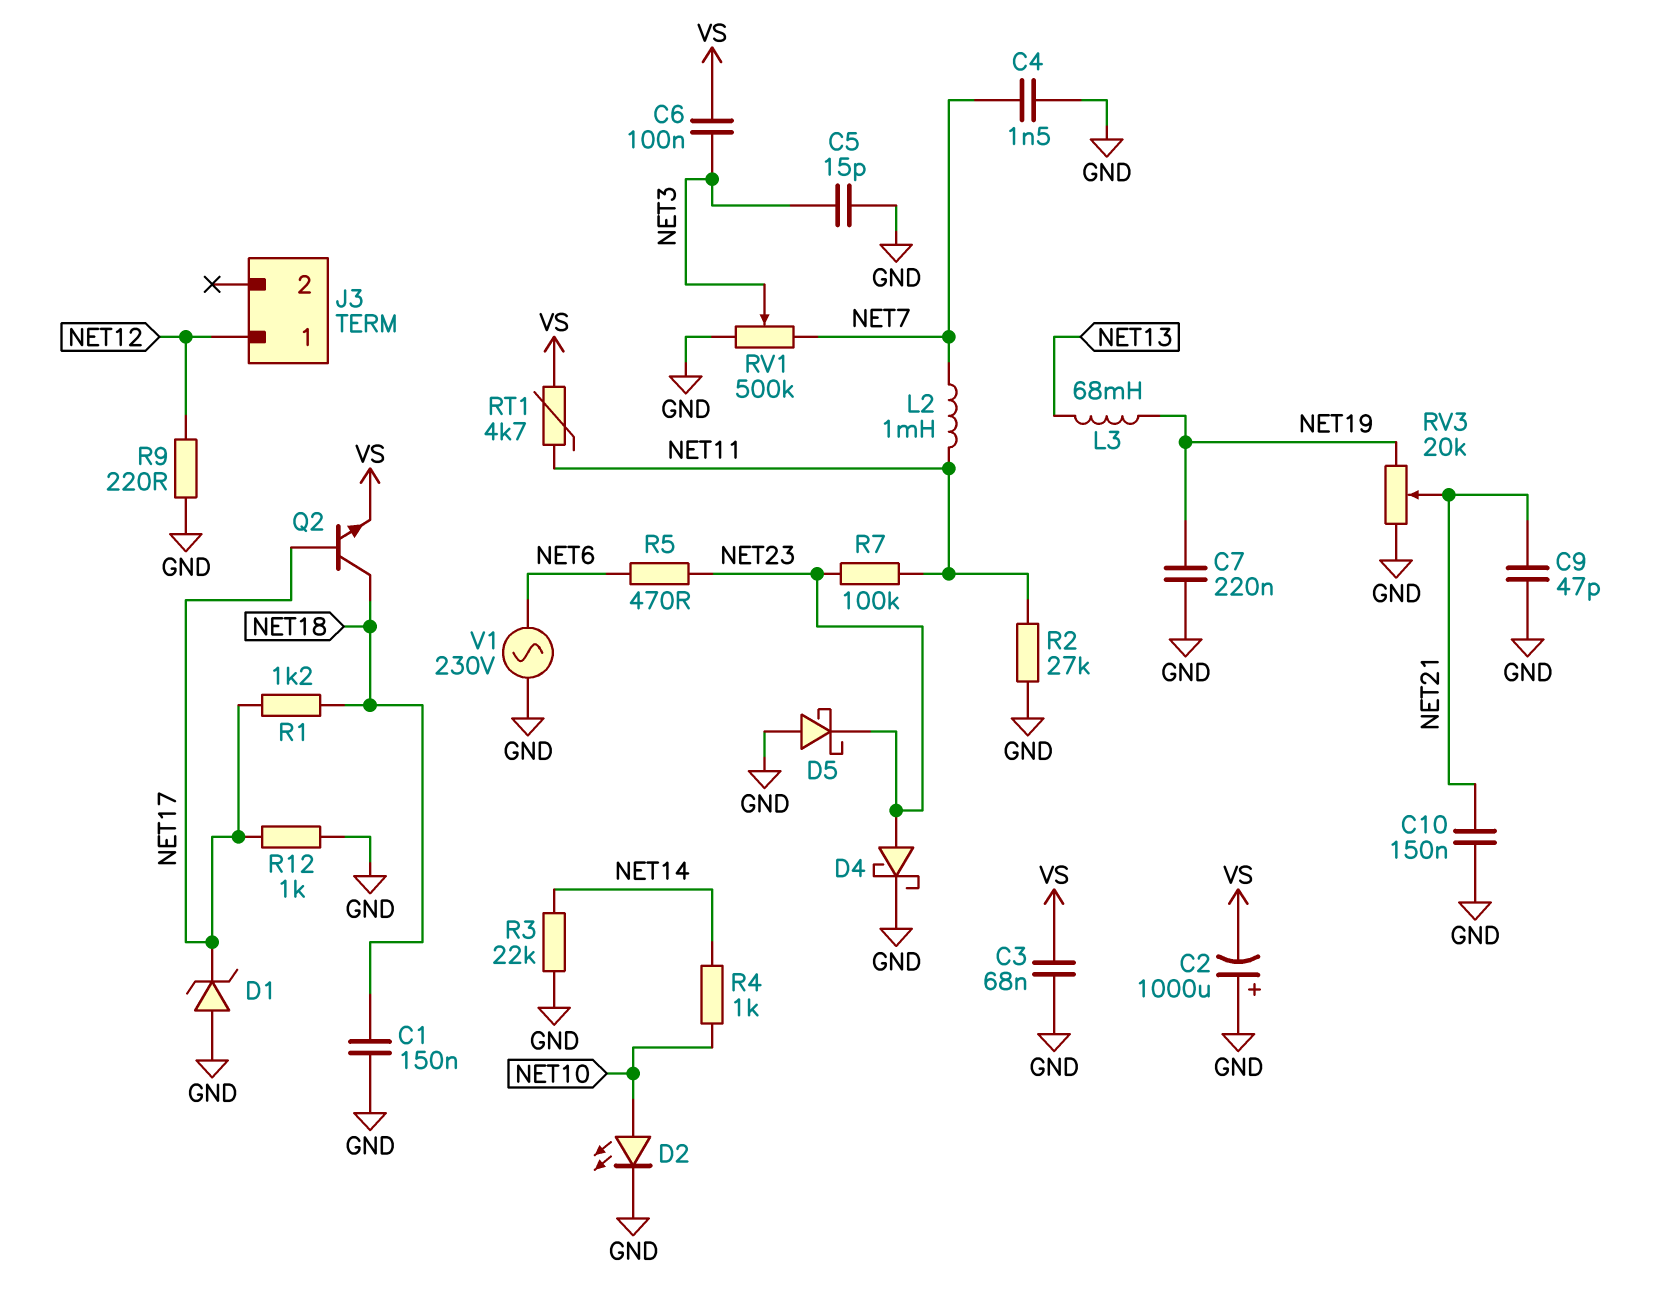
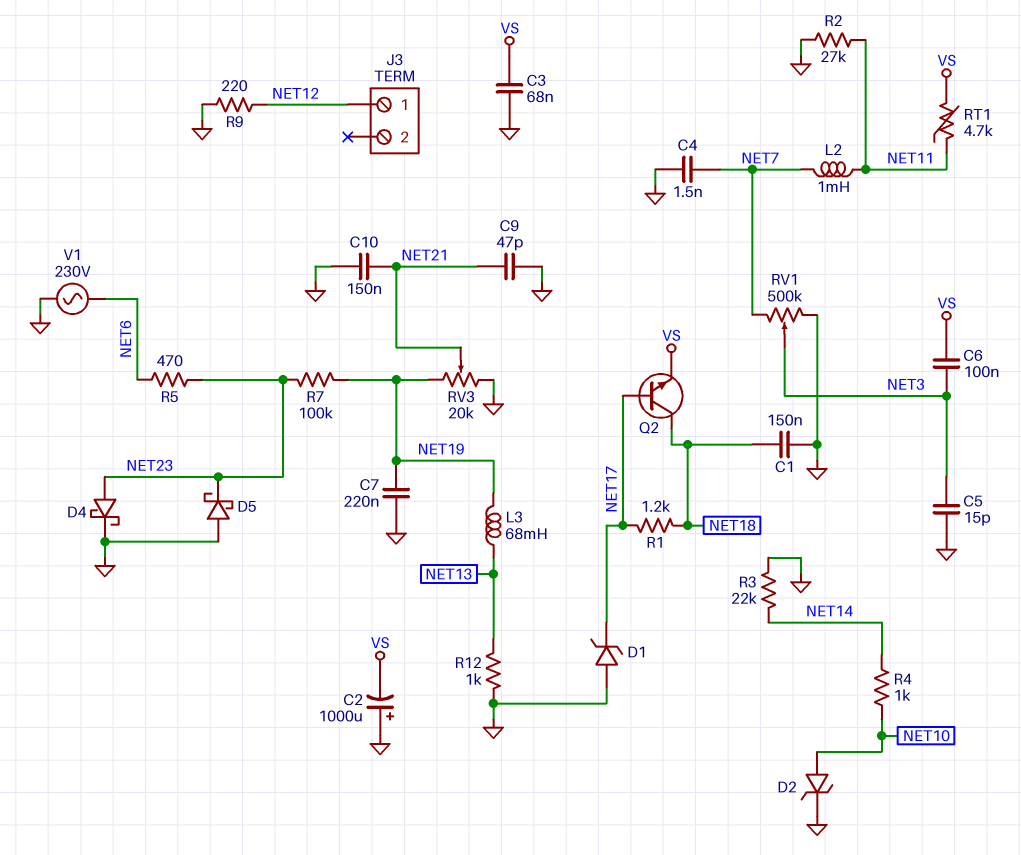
D2: LED (A NET10, K GND) -> zener (A NET10, K GND)
R7: 100k (NET11, NET23) -> 100k (NET19, NET23)
R12: 1k (GND, NET17) -> 1k (GND, NET13)

